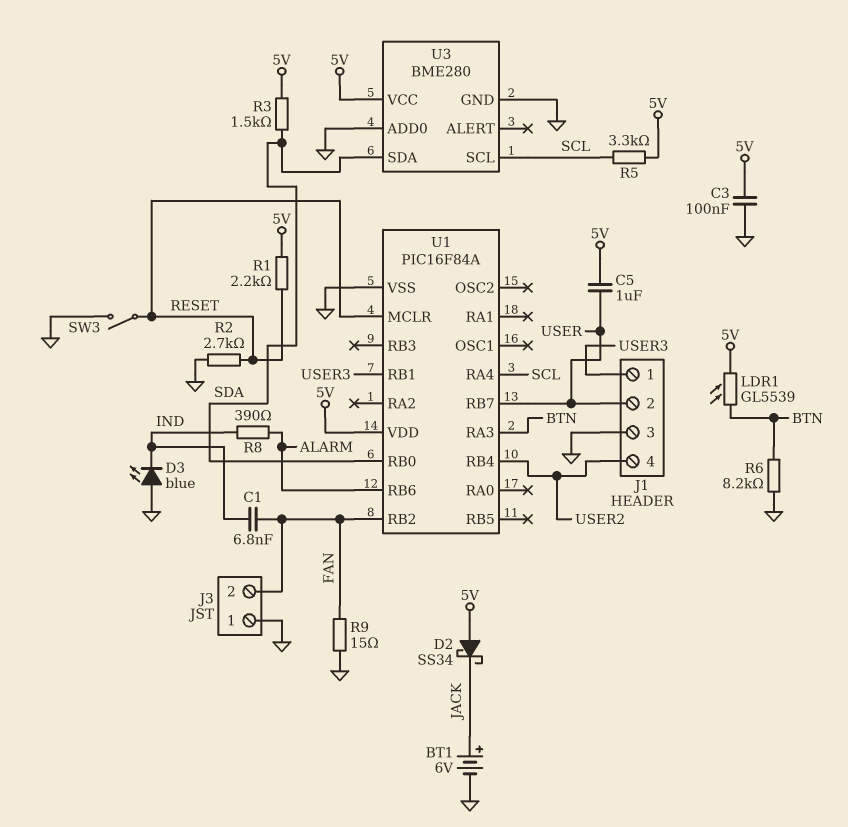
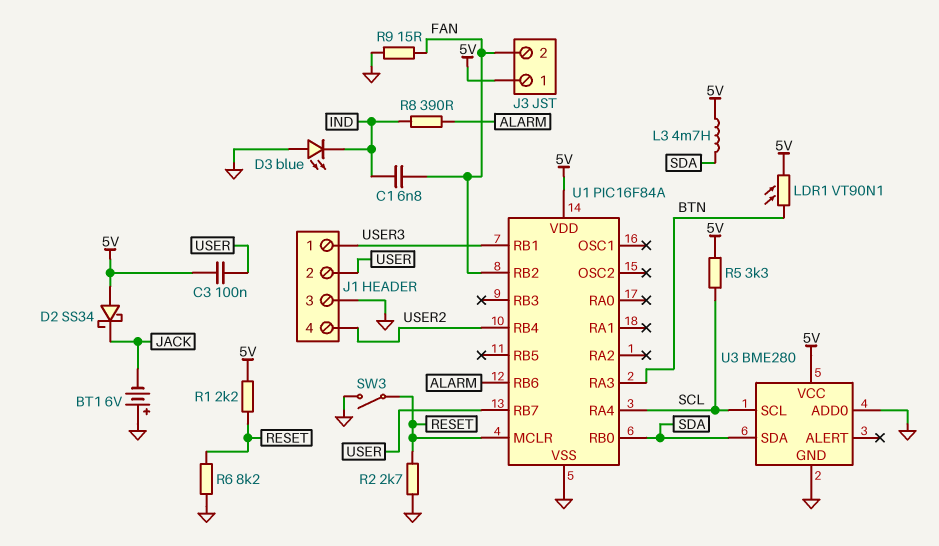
BT1: 6V (plus JACK, minus GND) -> 6V (plus GND, minus JACK)
C3: 100nF (5V, GND) -> 100nF (5V, USER)
C5: 1uF (5V, USER) -> none
J3 pin 1: GND -> 5V
L3: none -> 4.7mH (5V, SDA)
LDR1: GL5539 (5V, BTN) -> VT90N1 (5V, BTN)
R3: 1.5k (5V, SDA) -> none
R6: 8.2k (BTN, GND) -> 8.2k (GND, RESET)

